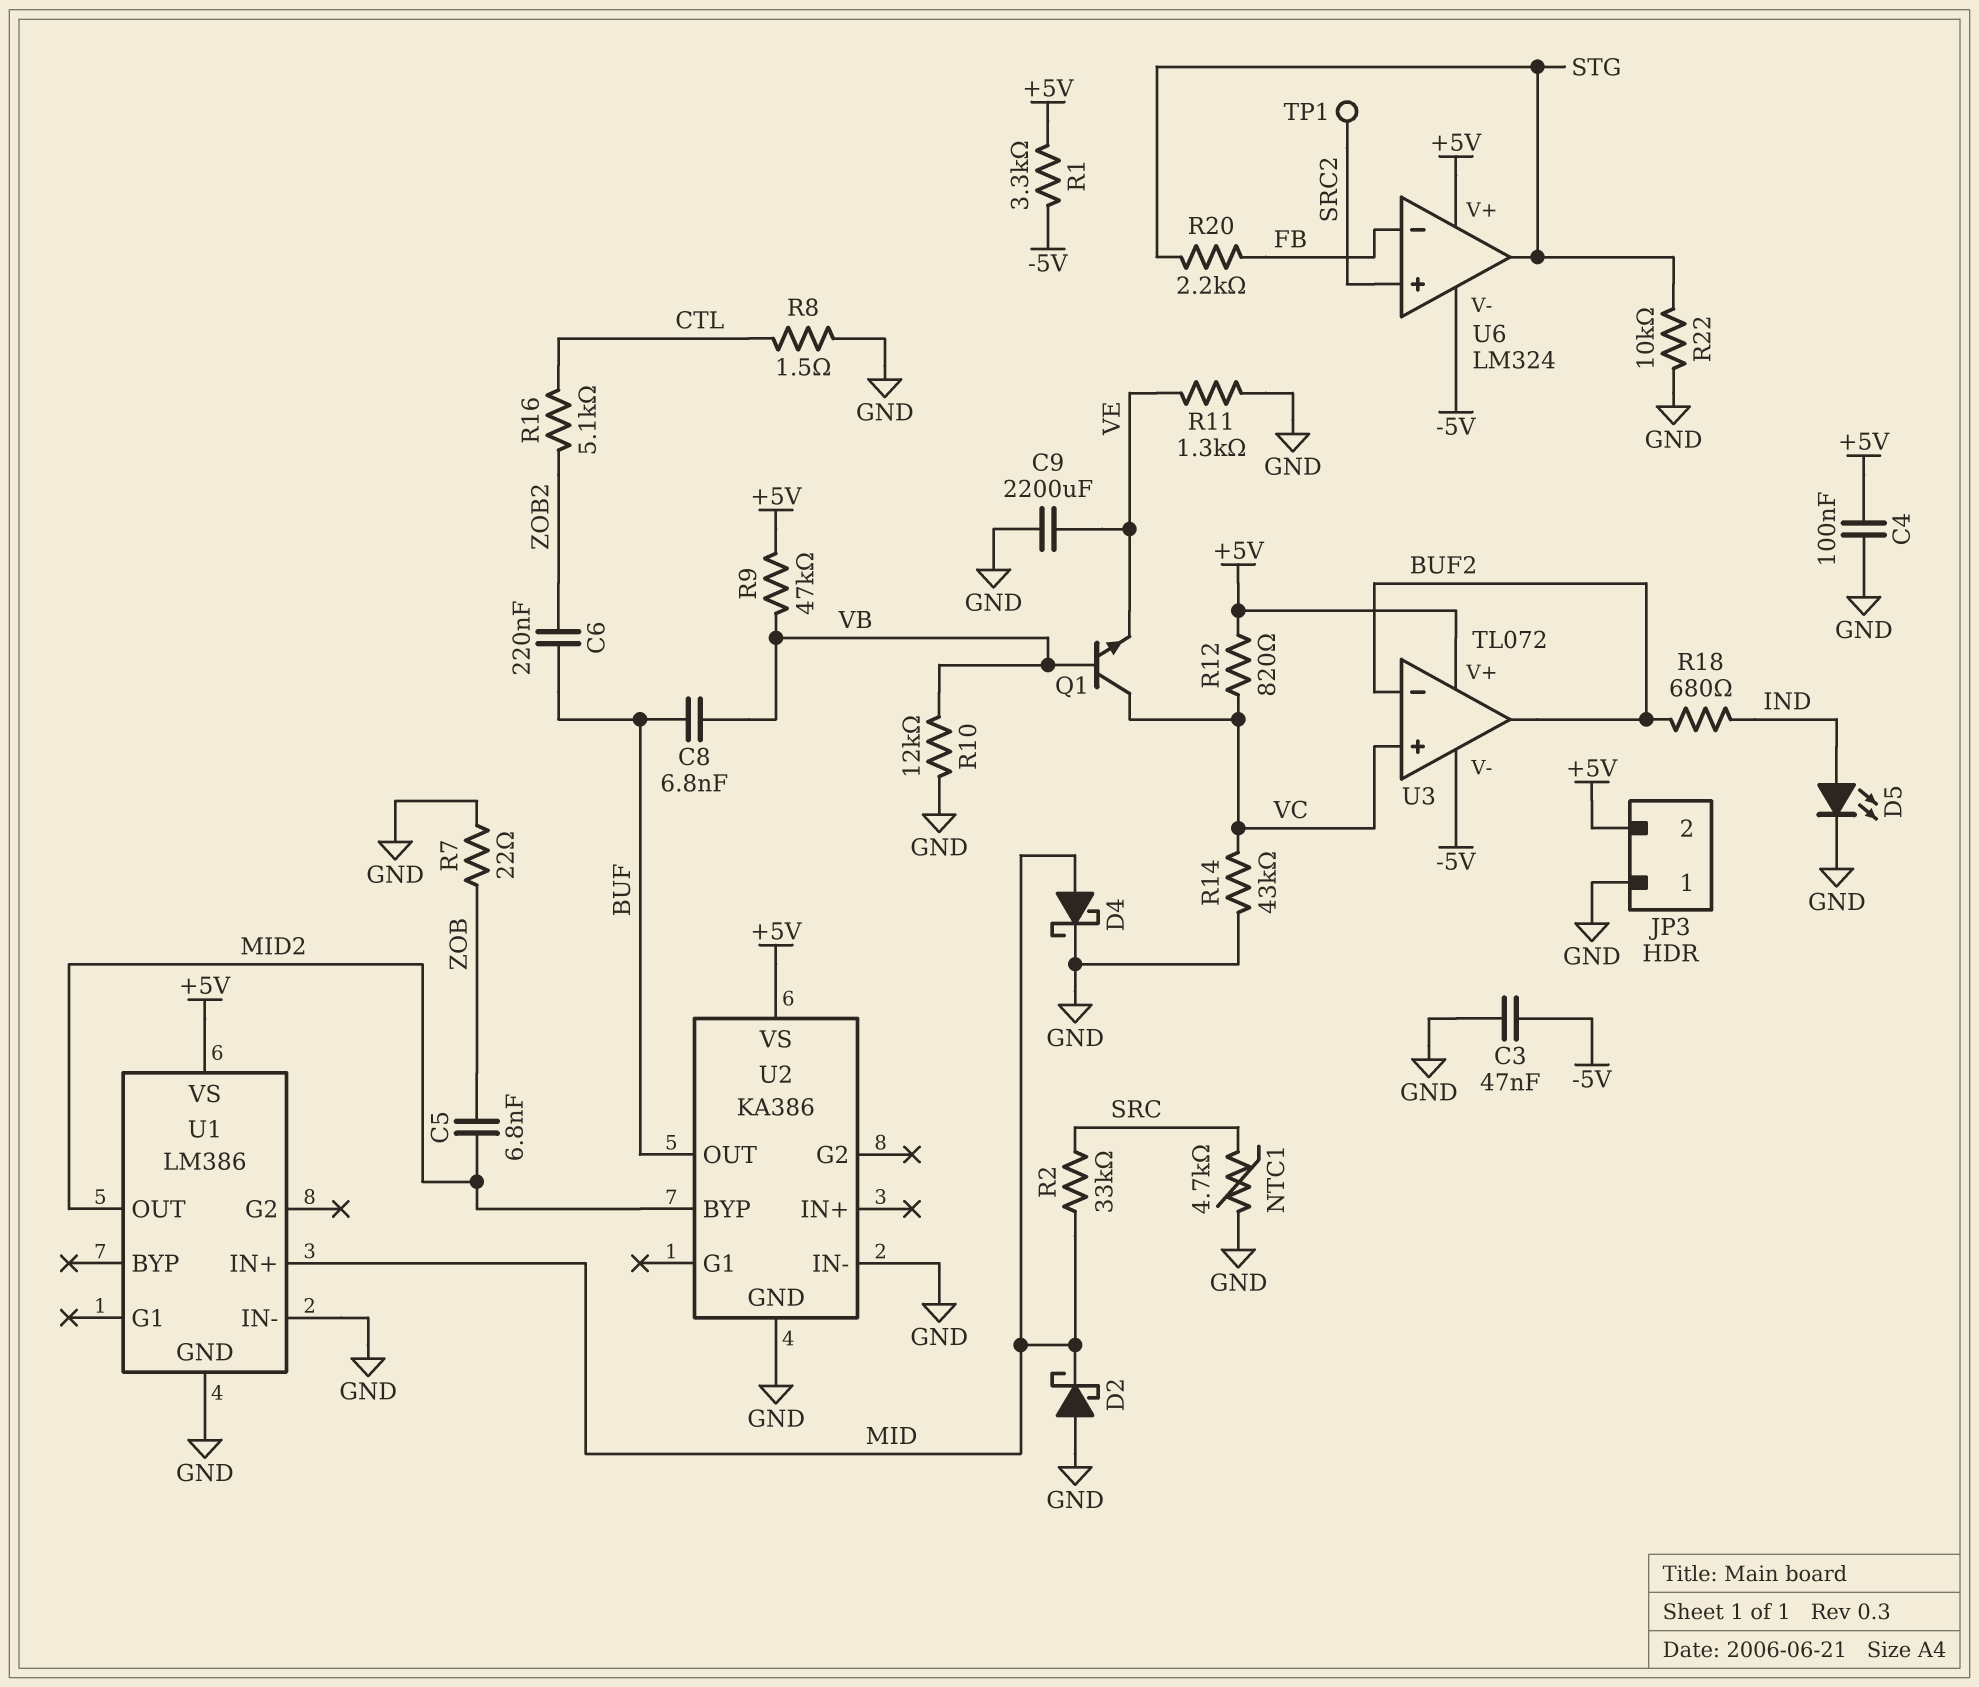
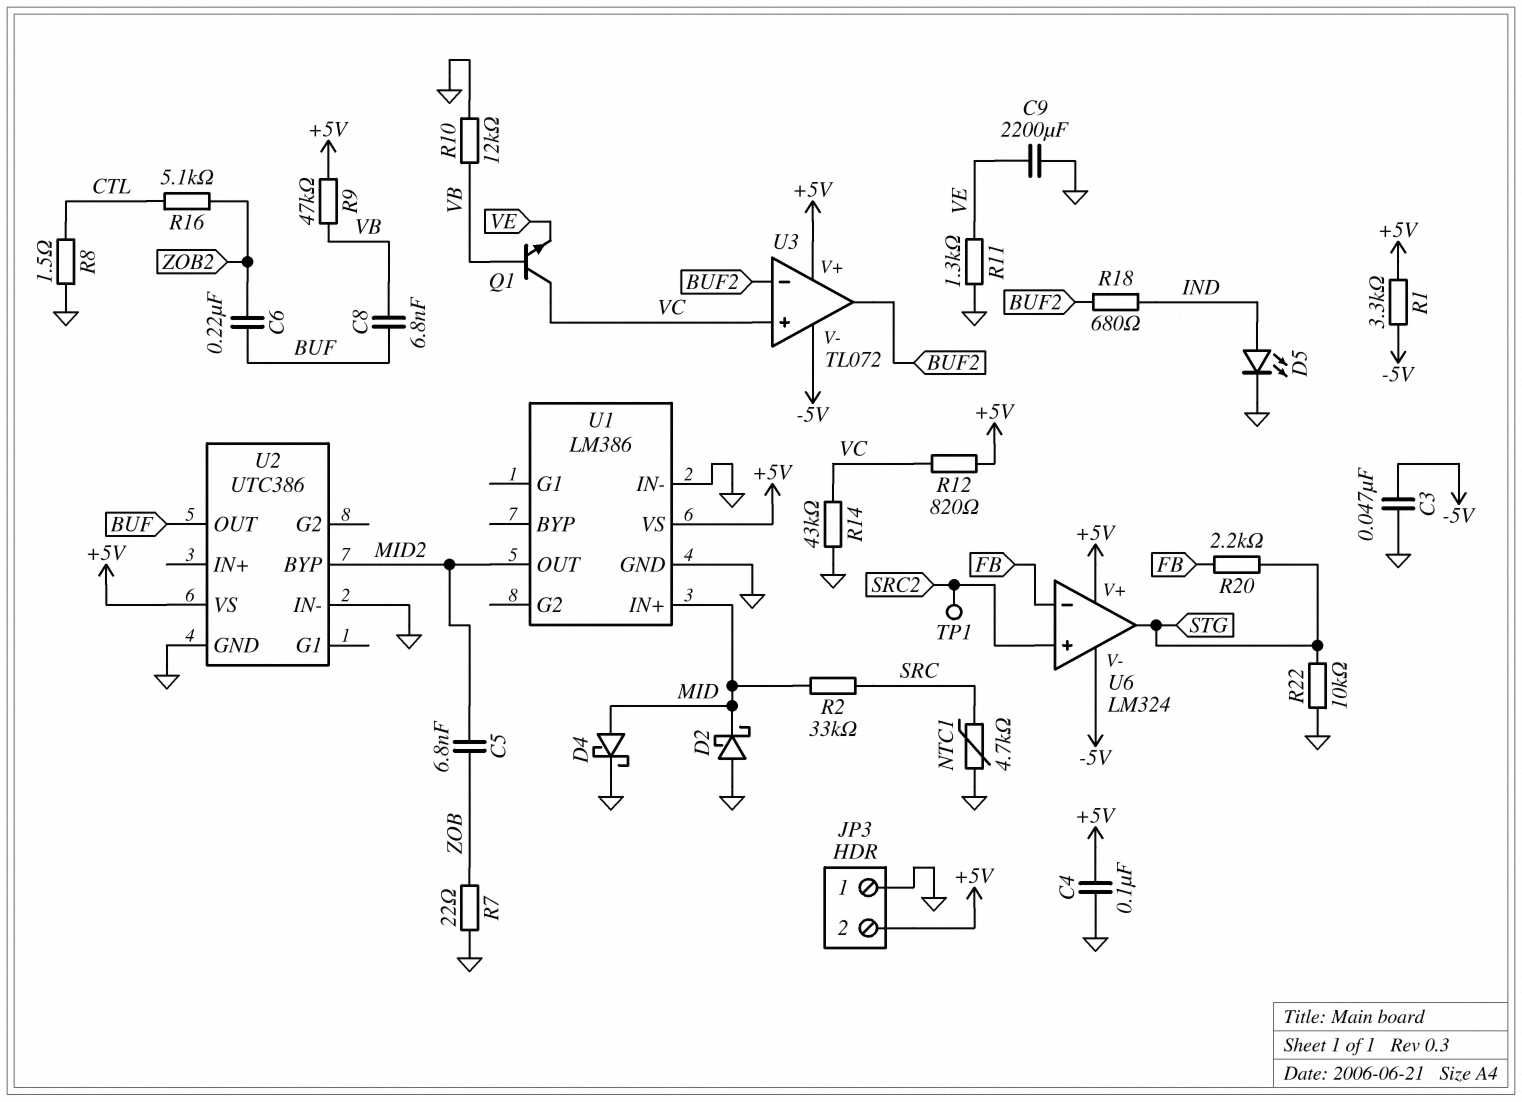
U2: KA386 -> UTC386

